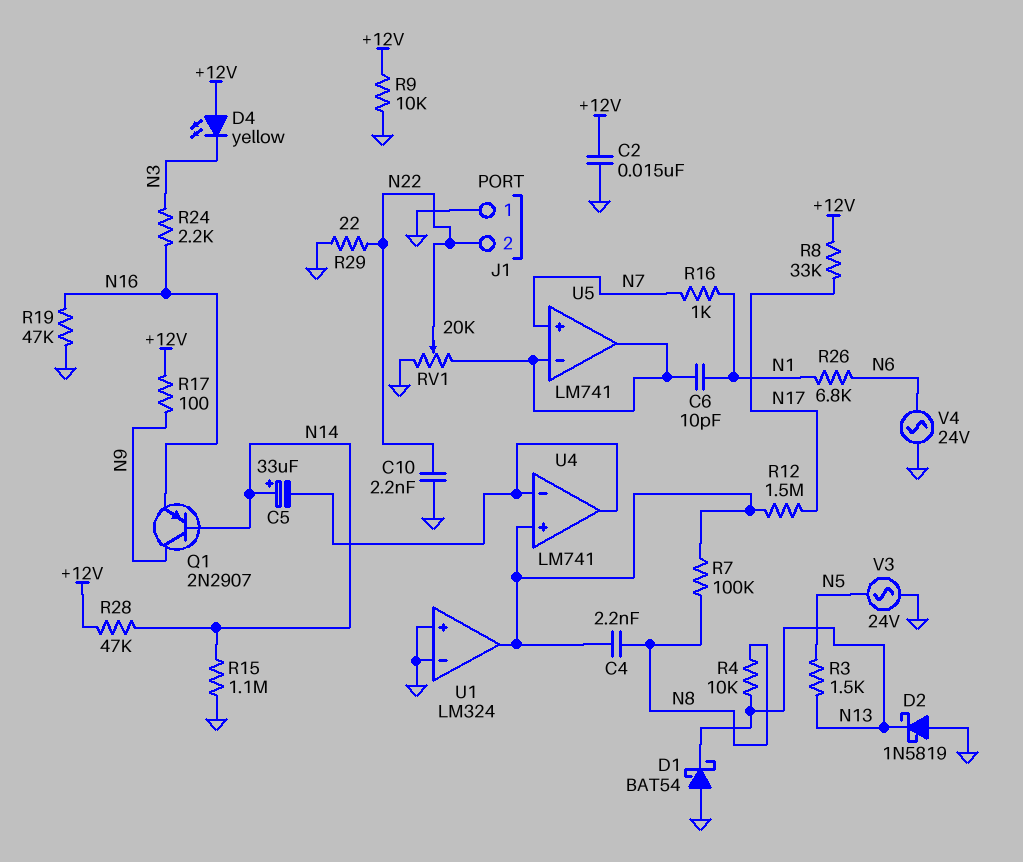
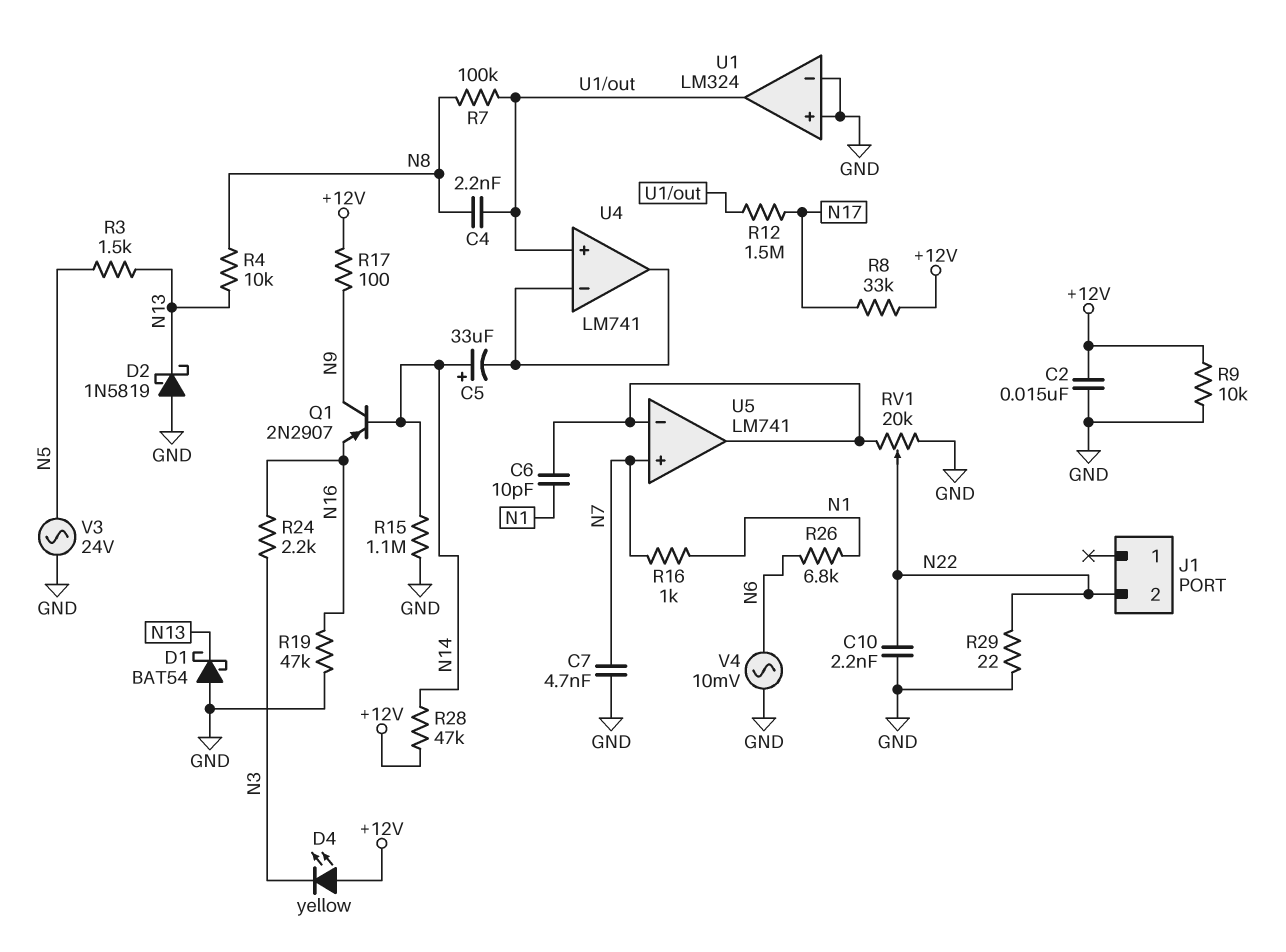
C7: none -> 4.7nF (GND, N7)
J1 pin 1: GND -> none
V4: AC 24V (GND, N6) -> AC 10mV (GND, N6)

